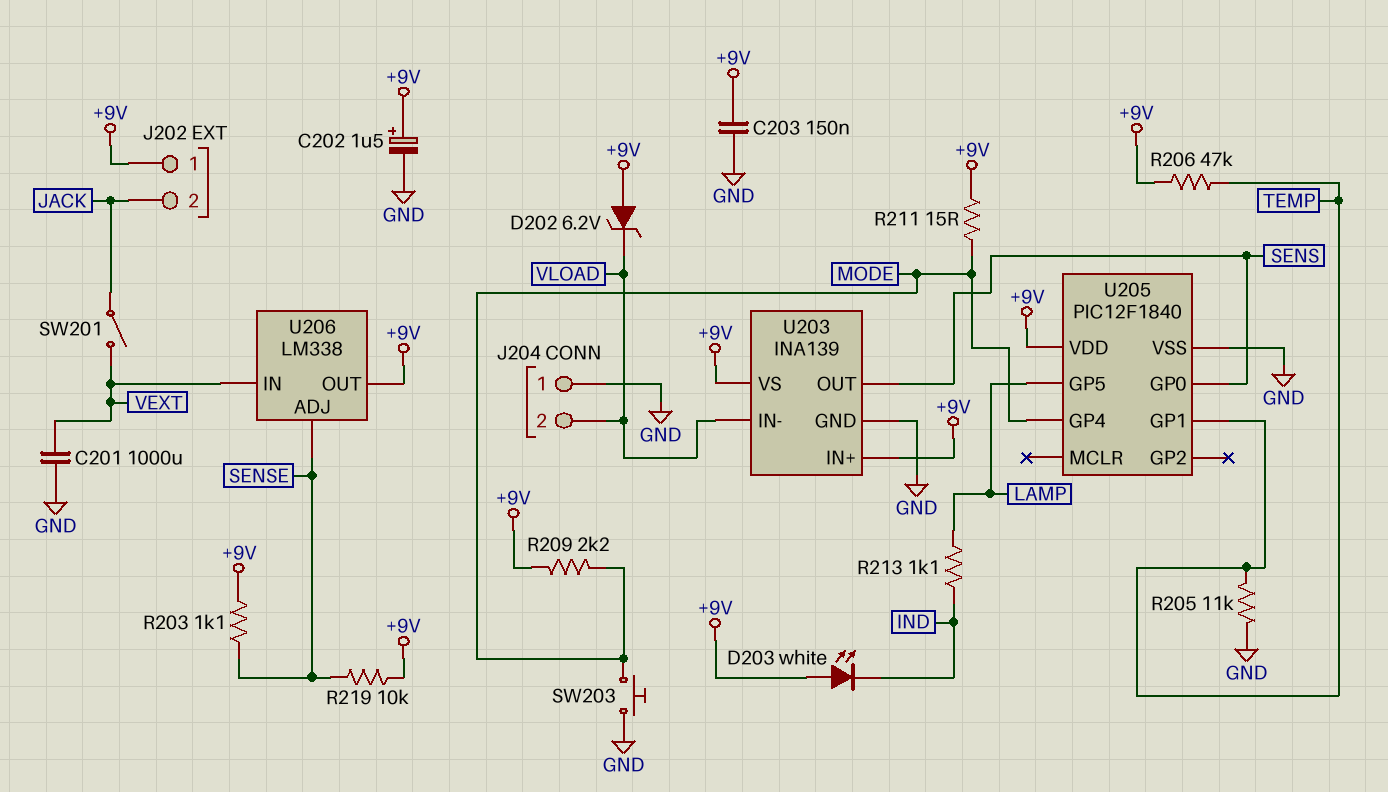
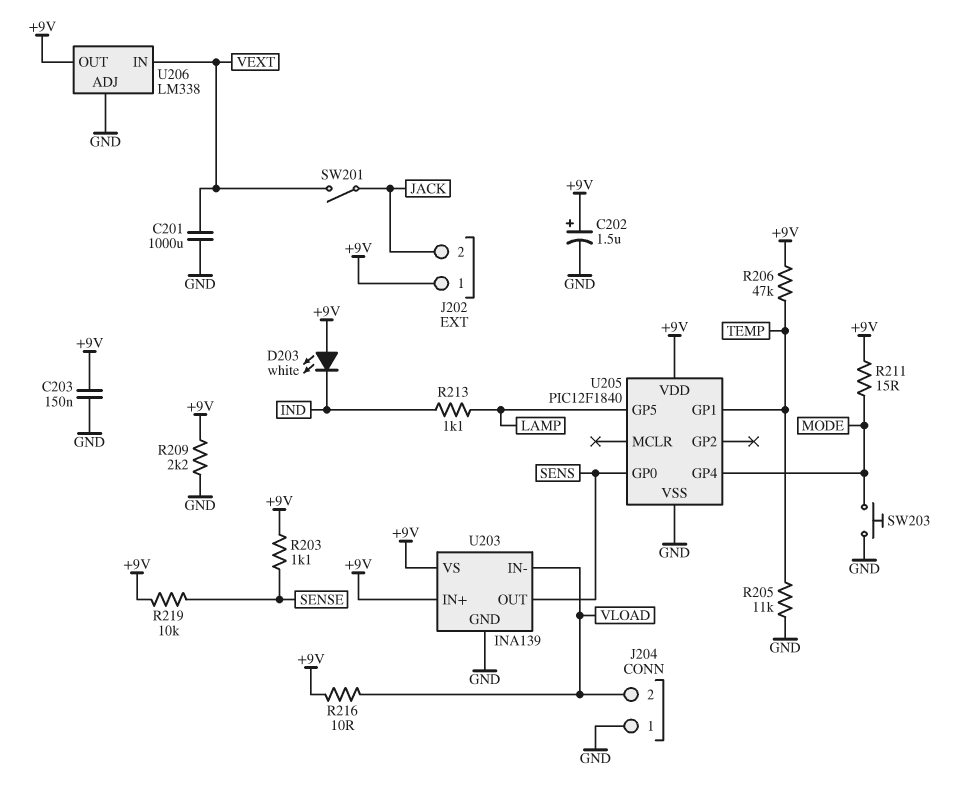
D202: zener 6.2V (A +9V, K VLOAD) -> none
R209: 2.2k (+9V, MODE) -> 2.2k (+9V, GND)
R216: none -> 10 (+9V, VLOAD)
U206 pin ADJ: SENSE -> GND

